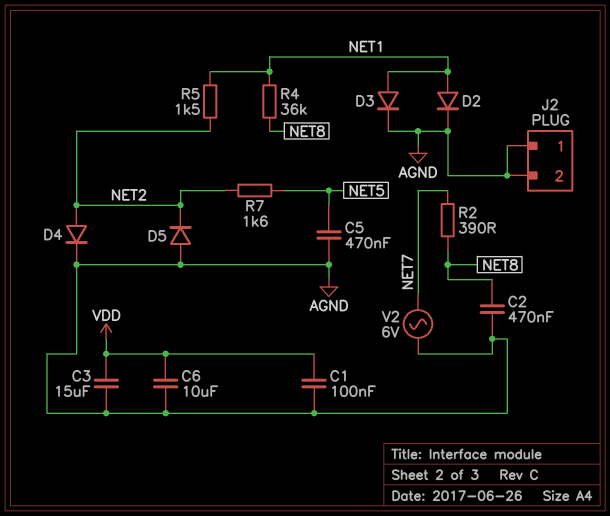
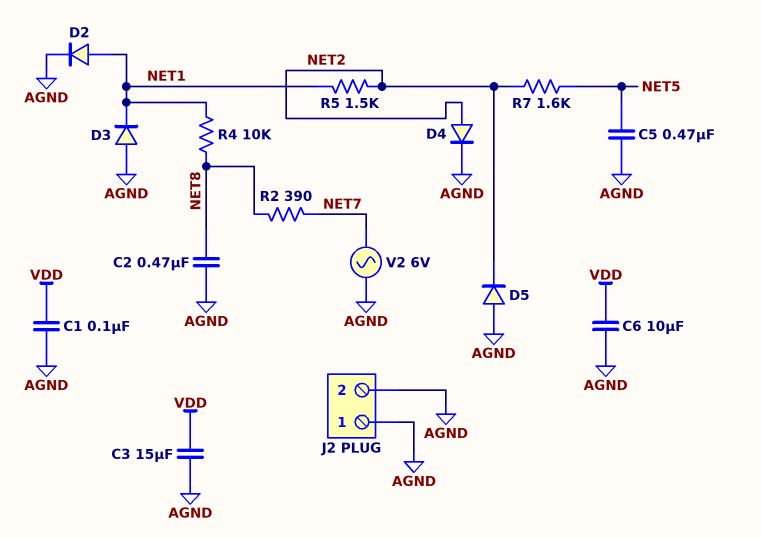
D3: diode (A NET1, K AGND) -> diode (A AGND, K NET1)
R4: 36k (NET1, NET8) -> 10k (NET1, NET8)

